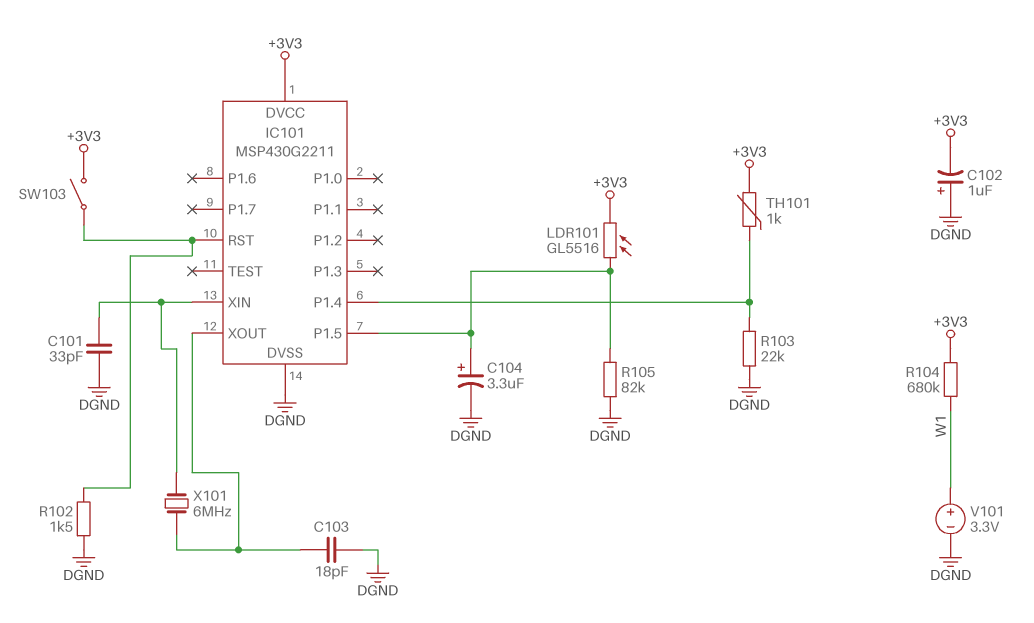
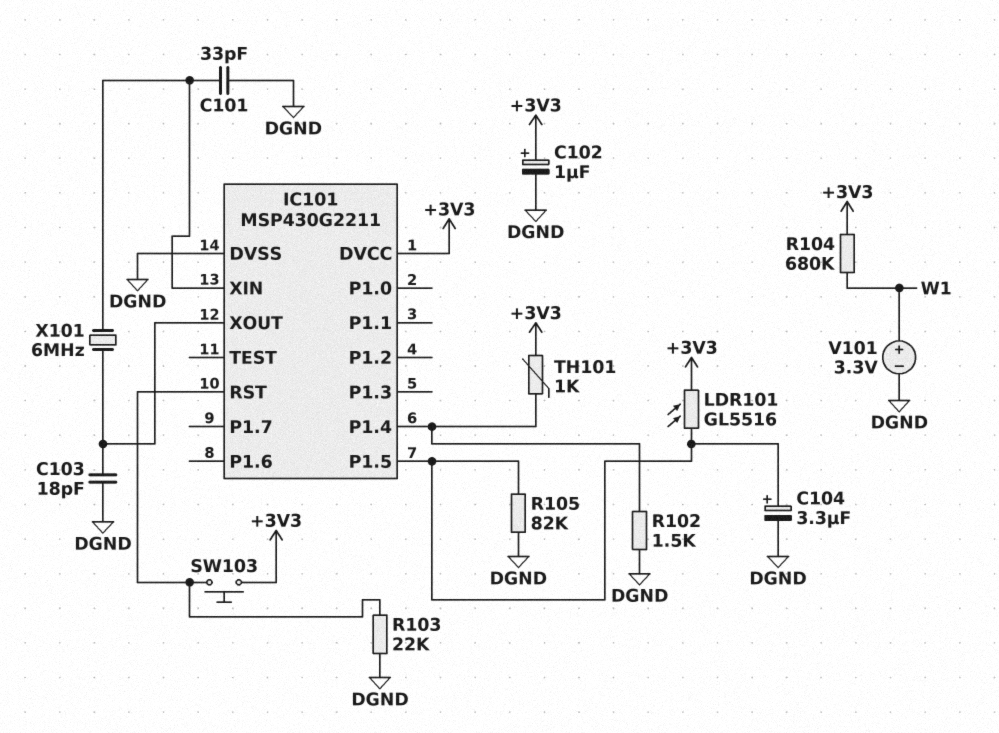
C102: 1uF (plus DGND, minus +3V3) -> 1uF (plus +3V3, minus DGND)
R102: 1.5k (DGND, IC101/RST) -> 1.5k (DGND, IC101/P1.4)
R103: 22k (DGND, IC101/P1.4) -> 22k (DGND, IC101/RST)
SW103: switch (+3V3, IC101/RST) -> button (+3V3, IC101/RST)

